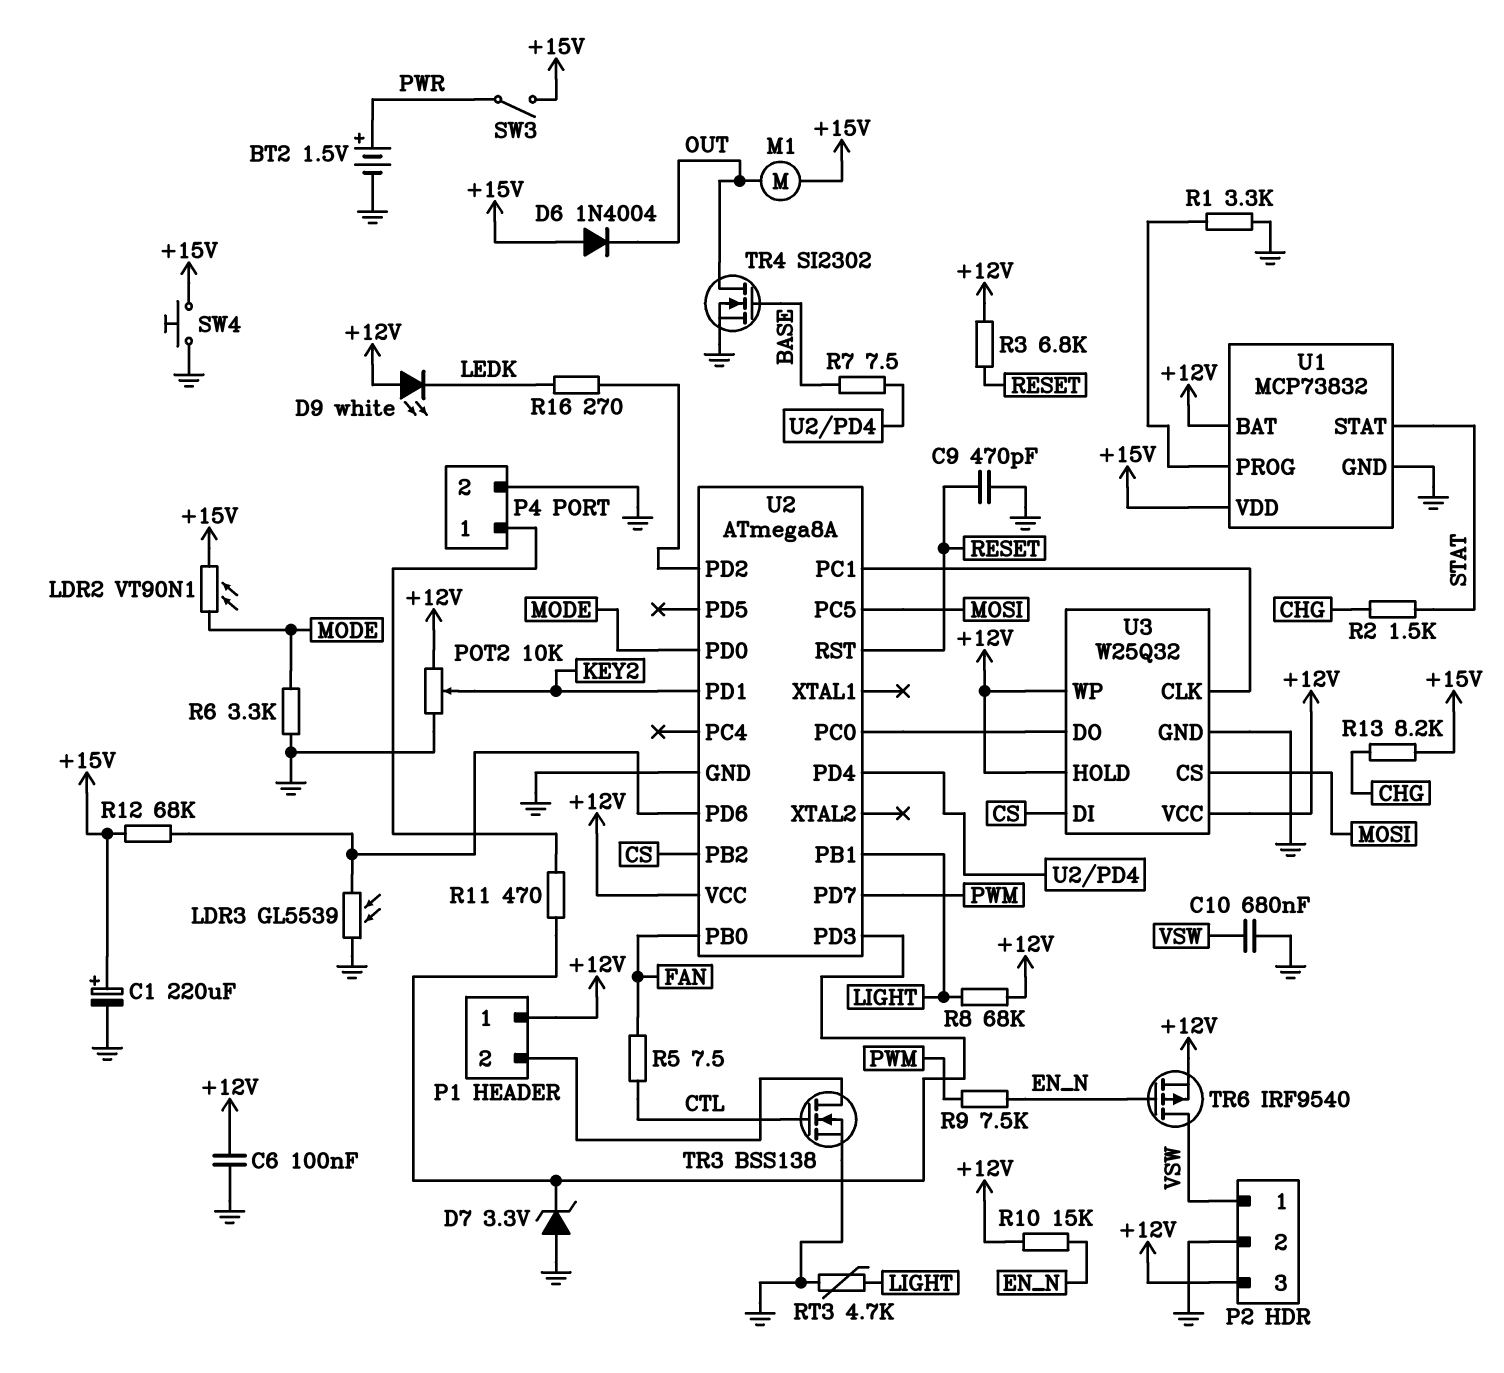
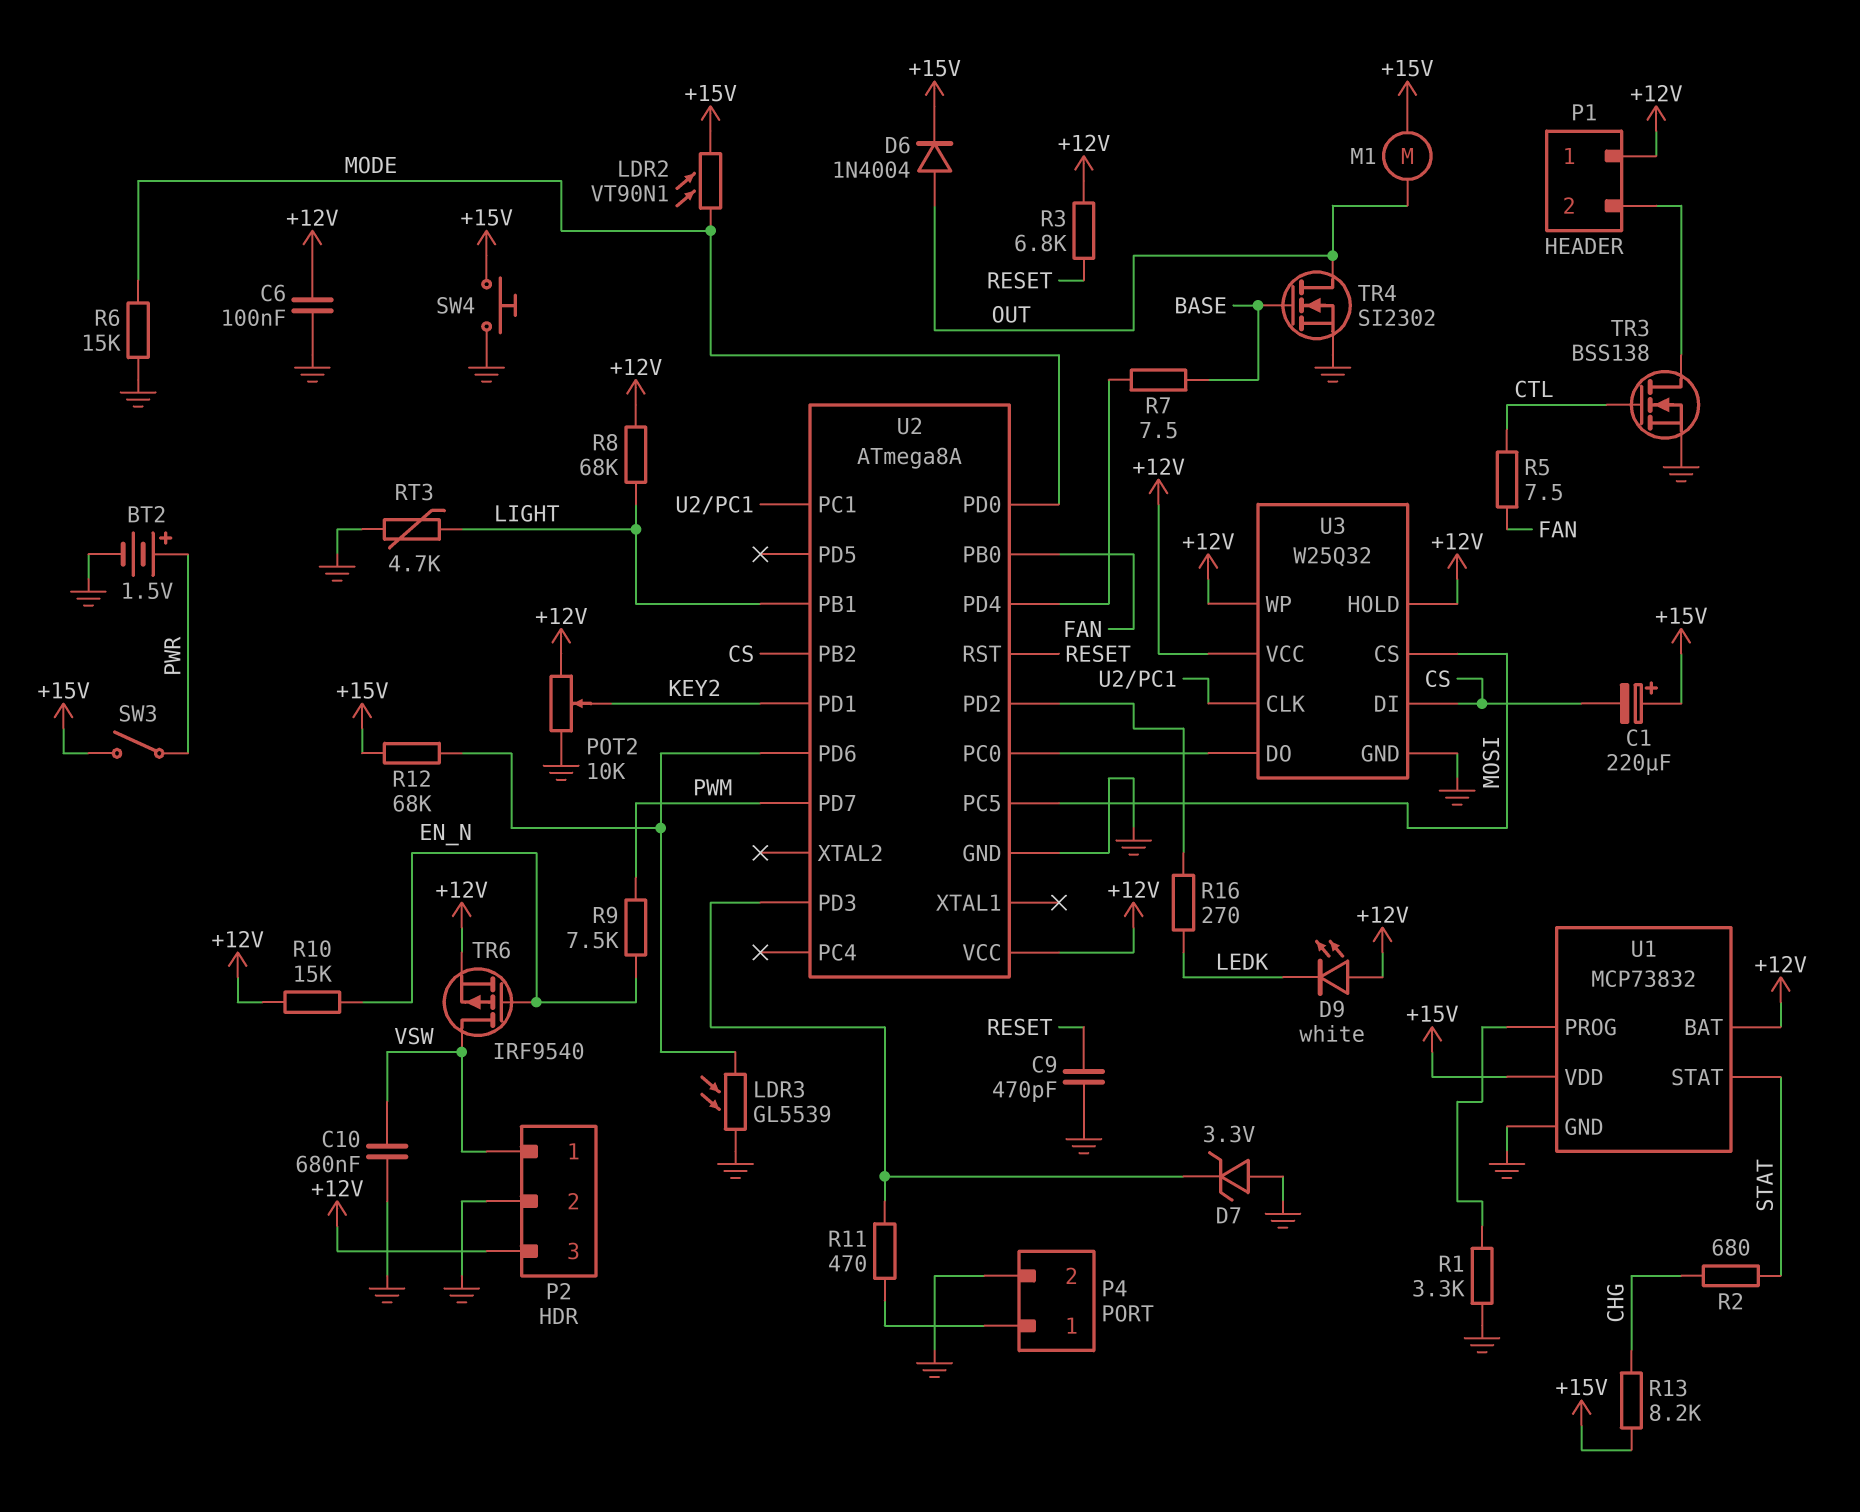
C1: 220uF (plus +15V, minus GND) -> 220uF (plus +15V, minus CS)
D6: diode 1N4004 (A +15V, K OUT) -> diode 1N4004 (A OUT, K +15V)
R2: 1.5k (CHG, STAT) -> 680 (CHG, STAT)
R6: 3.3k (GND, MODE) -> 15k (GND, MODE)

